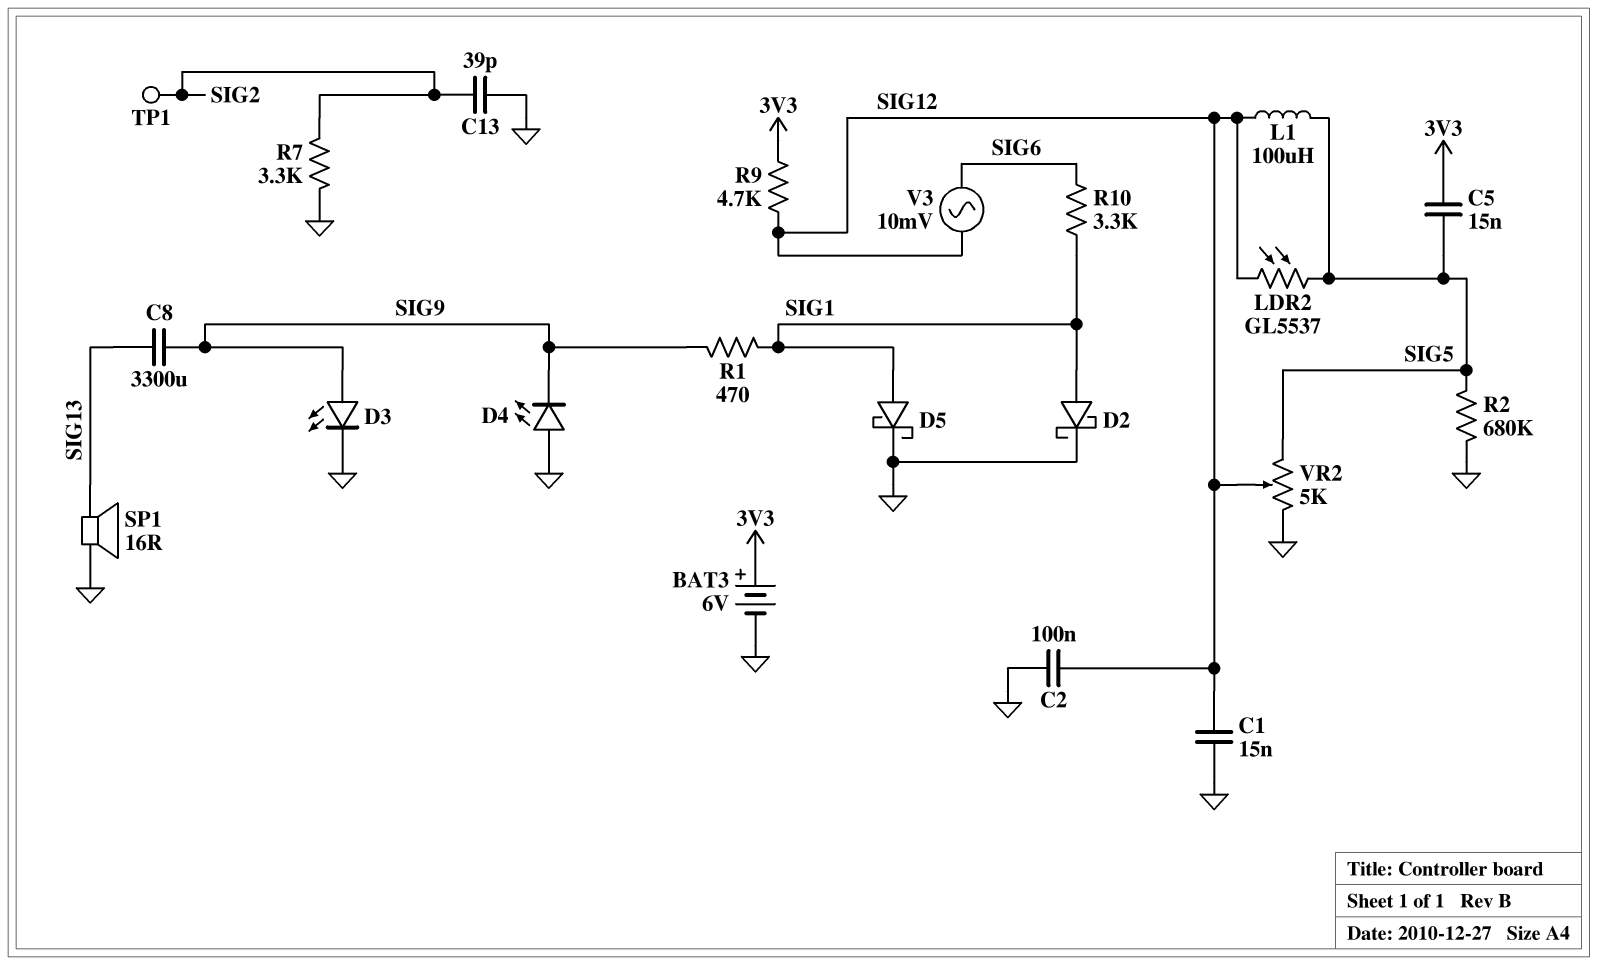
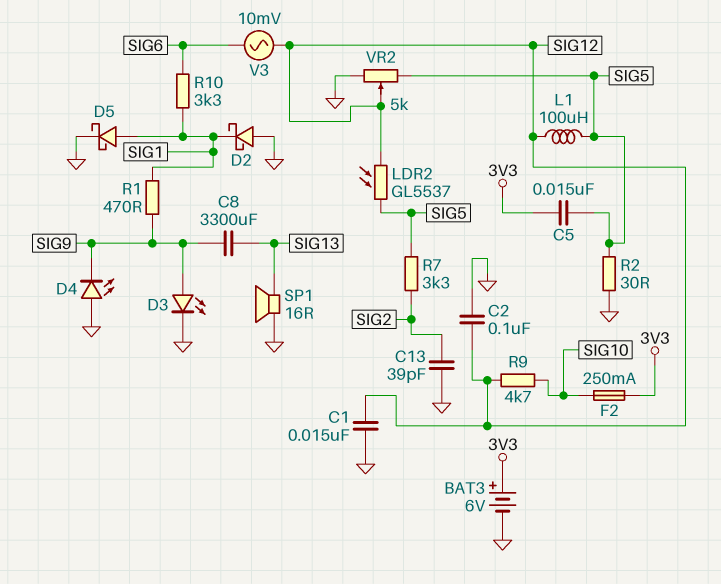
D2: schottky (A SIG1, K GND) -> schottky (A GND, K SIG1)
F2: none -> 250mA (3V3, SIG10)
R2: 680k (GND, SIG5) -> 30 (GND, SIG5)
R7: 3.3k (GND, SIG2) -> 3.3k (SIG2, SIG5)
R9: 4.7k (3V3, SIG12) -> 4.7k (SIG10, SIG12)
TP1: test point (SIG2) -> none

